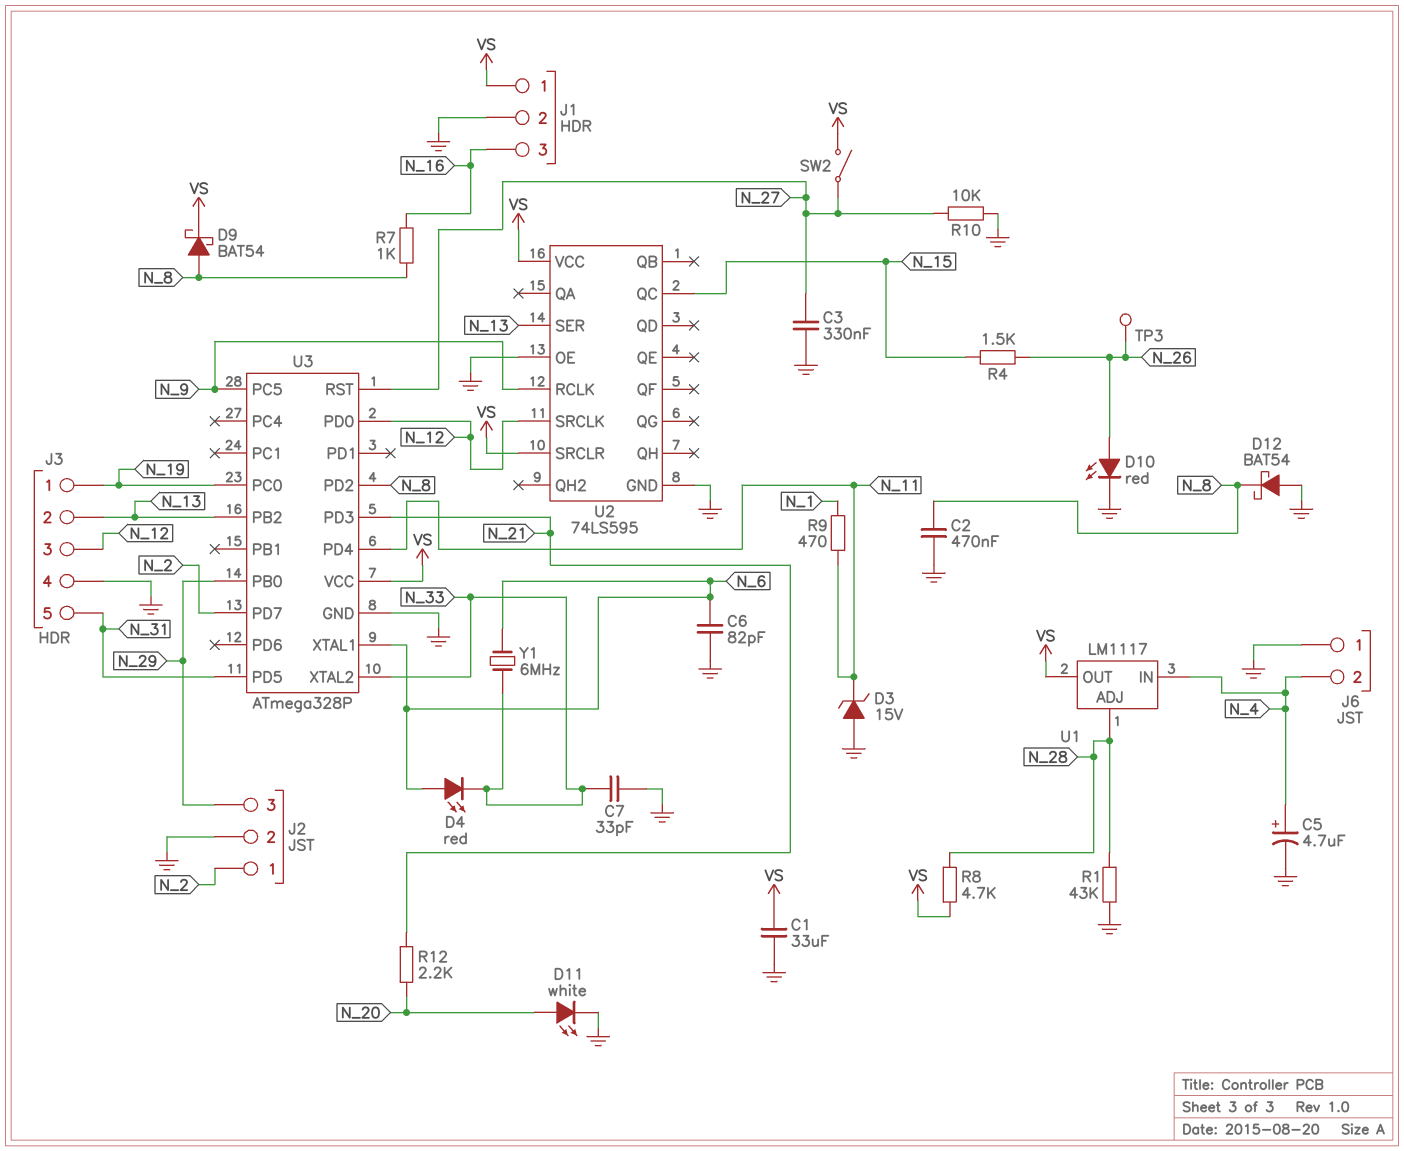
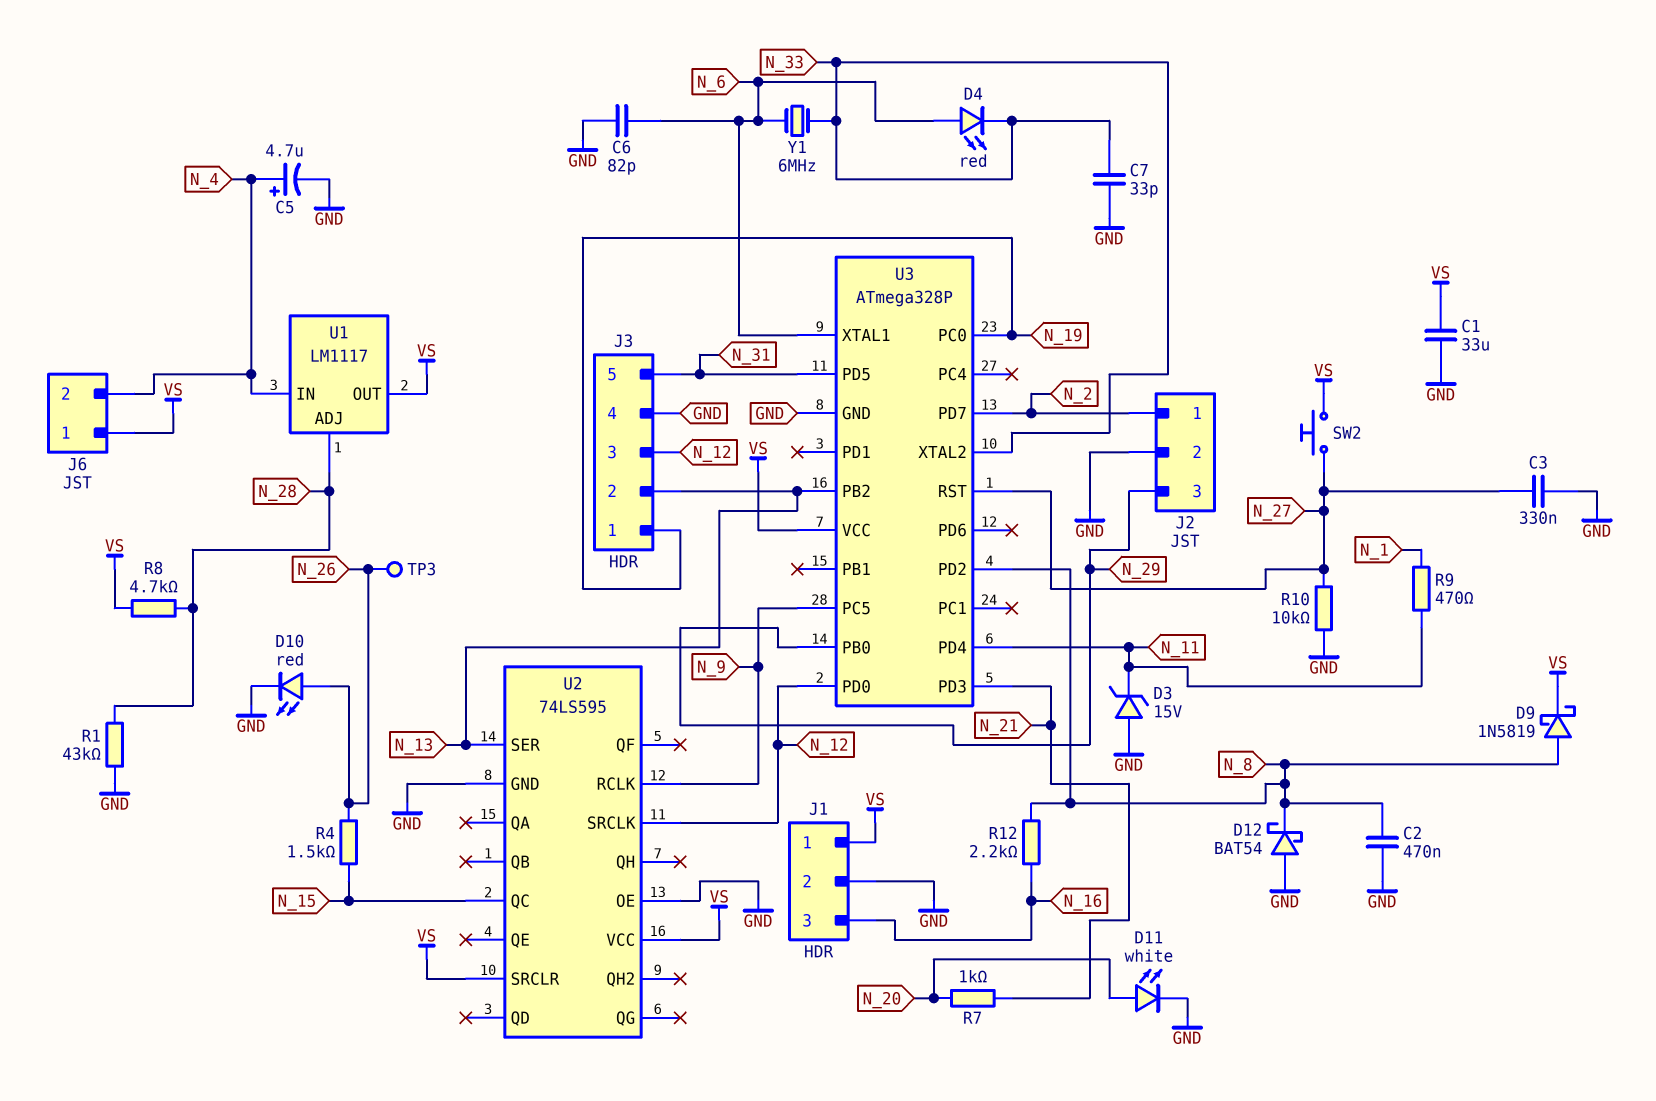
D9: schottky BAT54 (A N_8, K VS) -> schottky 1N5819 (A N_8, K VS)
J6 pin 1: GND -> VS
R7: 1k (N_8, N_16) -> 1k (N_20, N_21)
R12: 2.2k (N_20, N_21) -> 2.2k (N_8, N_16)
SW2: switch (N_27, VS) -> button (N_27, VS)

